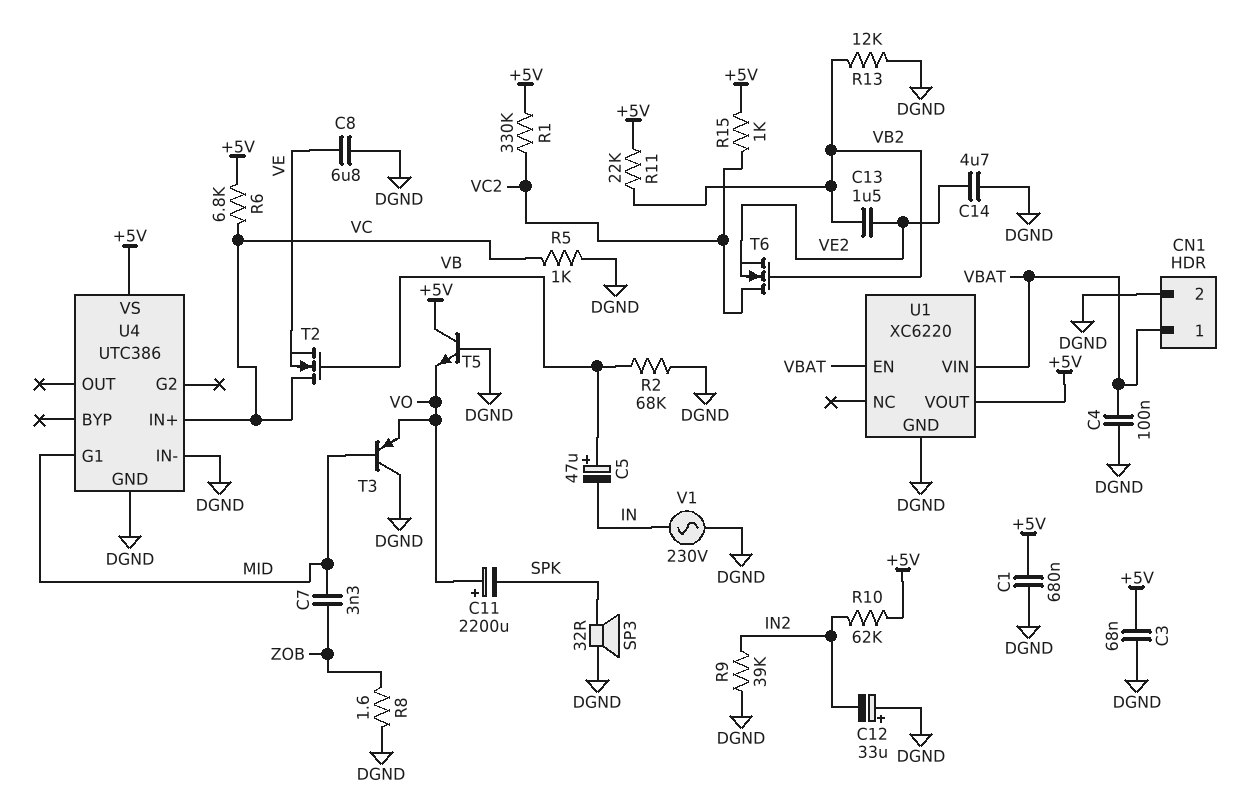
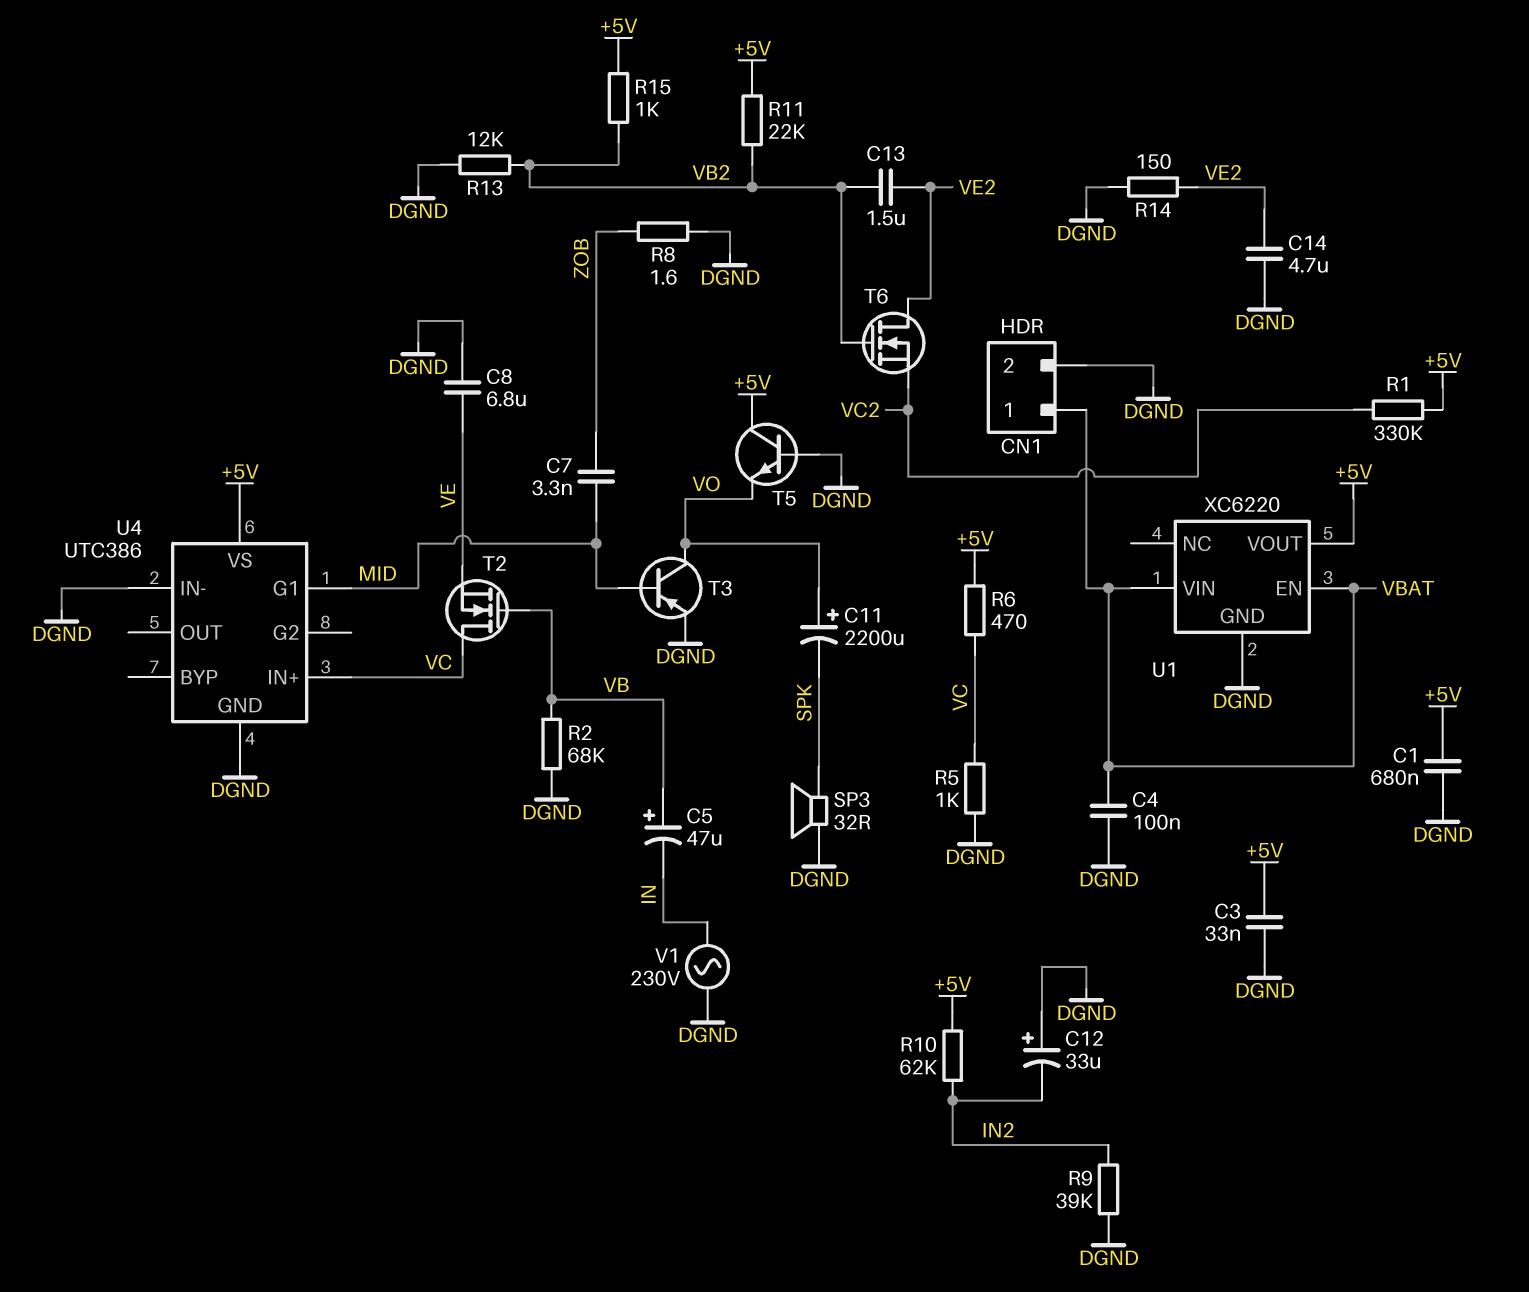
C3: 68nF (+5V, DGND) -> 33nF (+5V, DGND)
R6: 6.8k (+5V, VC) -> 470 (+5V, VC)
R14: none -> 150 (DGND, VE2)
R15: 1k (+5V, VC2) -> 1k (+5V, VB2)
T3: PNP (B MID, C DGND, E VO) -> PNP (B MID, C VO, E DGND)
T6: NMOS (G VB2, D VC2, S VE2) -> NMOS (G VB2, D VE2, S VC2)

